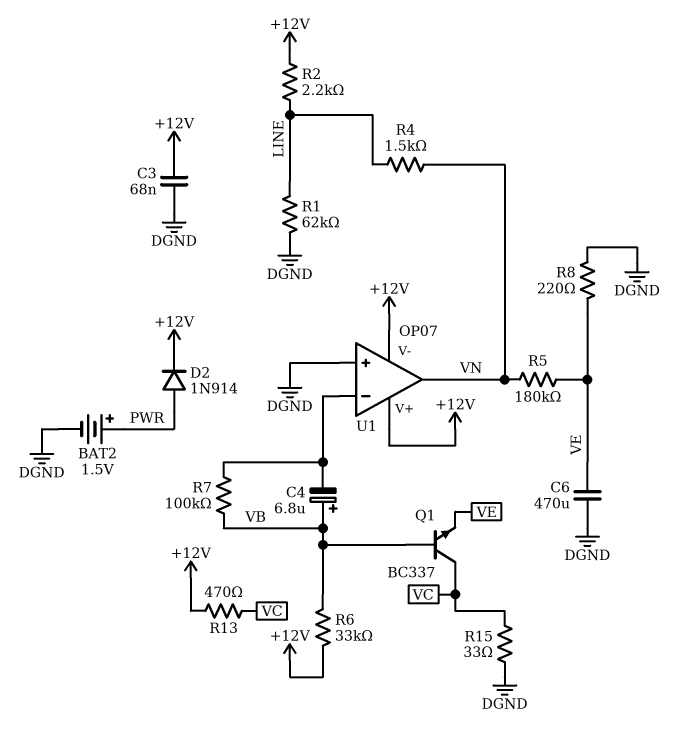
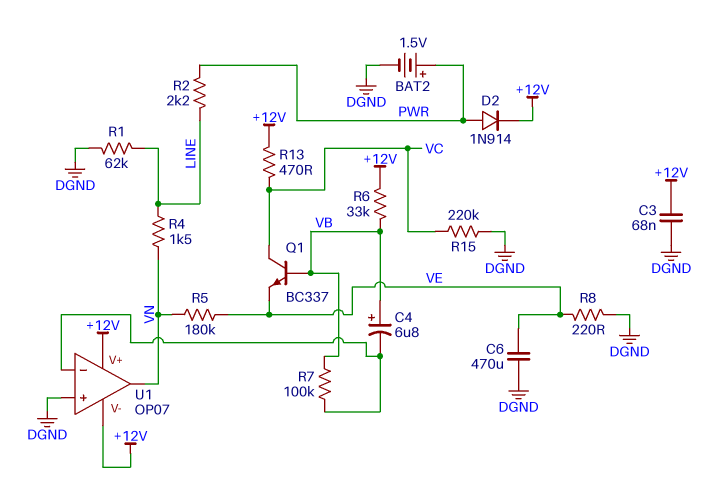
R2: 2.2k (+12V, LINE) -> 2.2k (LINE, PWR)
R15: 33 (DGND, VC) -> 220k (DGND, VC)

